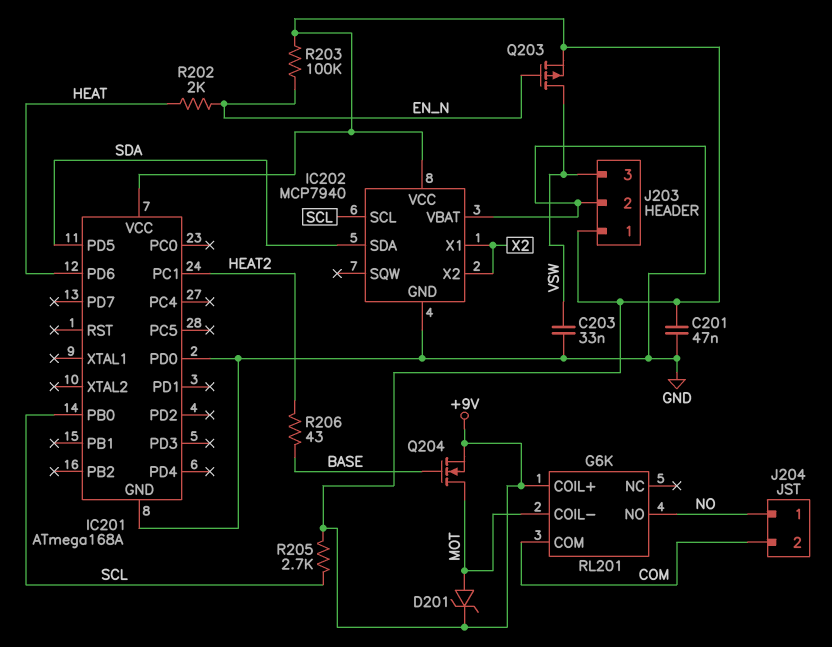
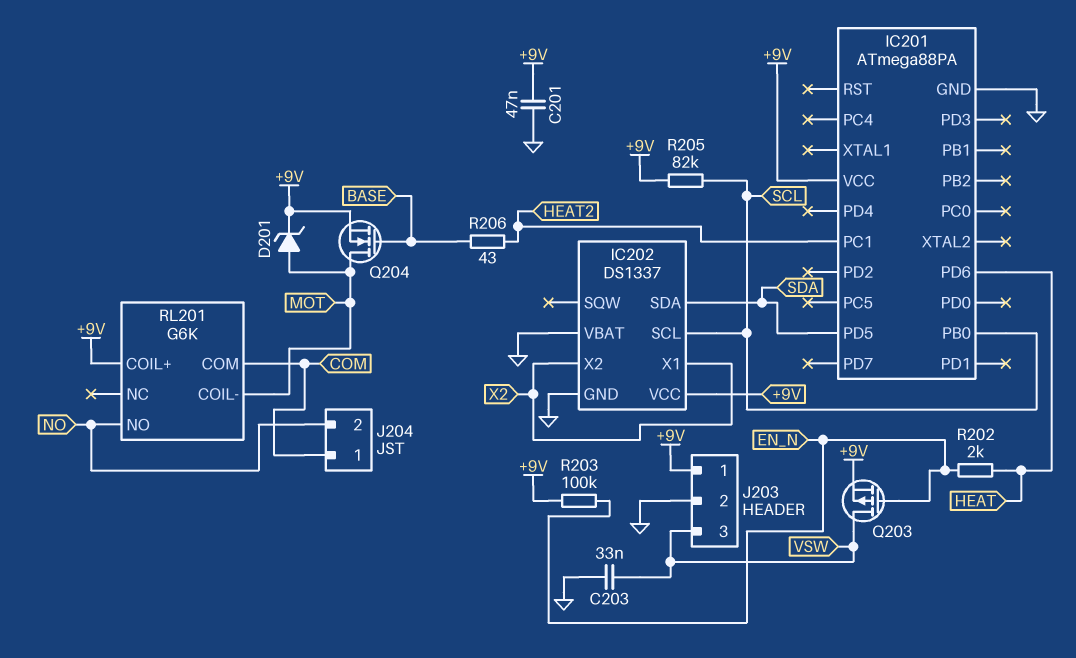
IC201: ATmega168A -> ATmega88PA
IC201 pin PD0: GND -> none
IC202: MCP7940 -> DS1337
J204 pin 1: NO -> COM
J204 pin 2: COM -> NO
R205: 2.7k (+9V, SCL) -> 82k (+9V, SCL)

